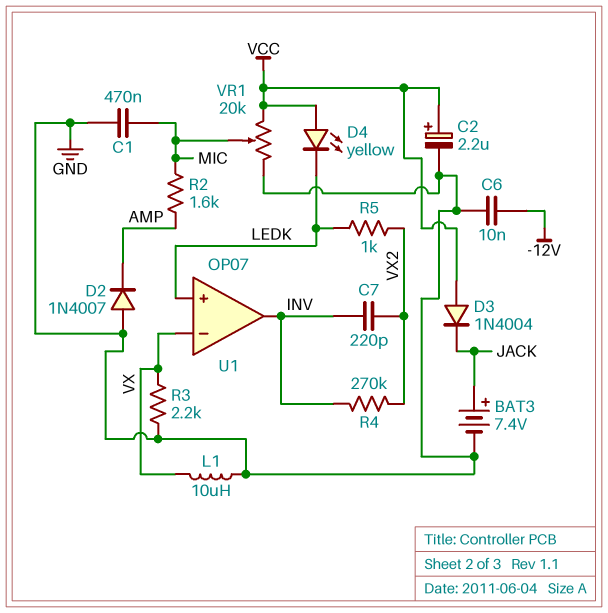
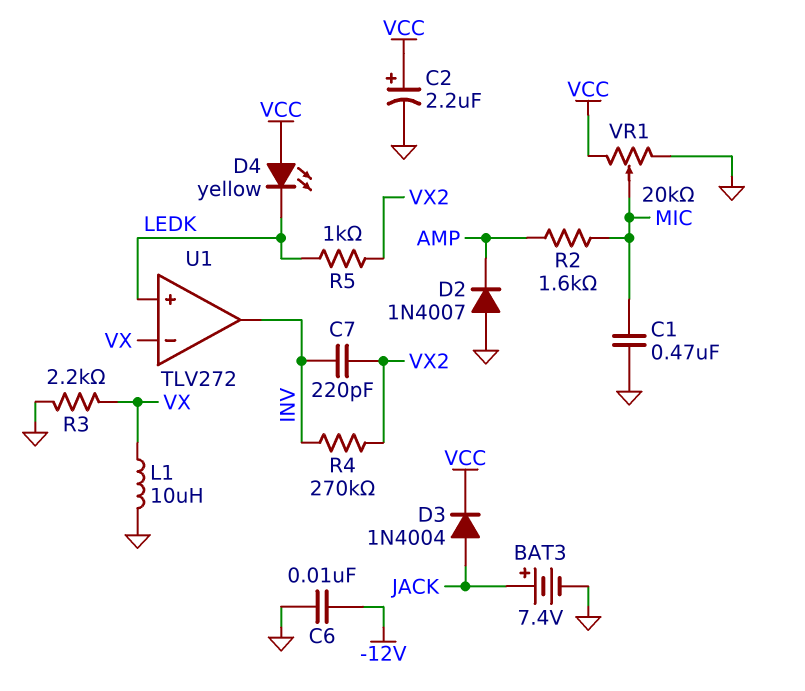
D3: diode 1N4004 (A VCC, K JACK) -> diode 1N4004 (A JACK, K VCC)
U1: OP07 -> TLV272

